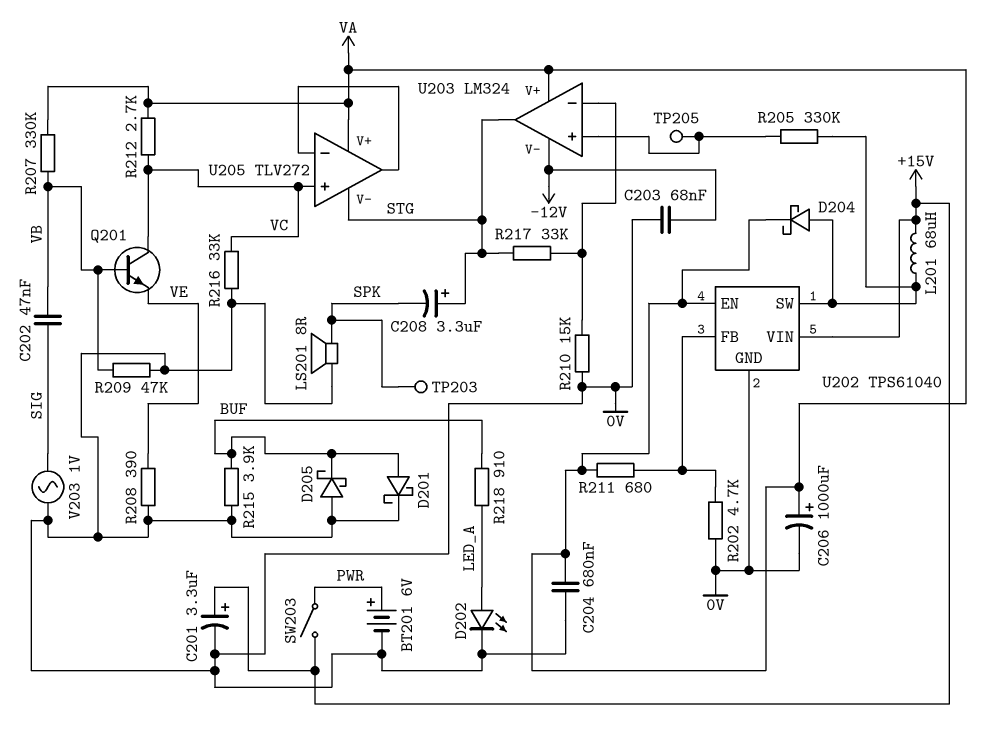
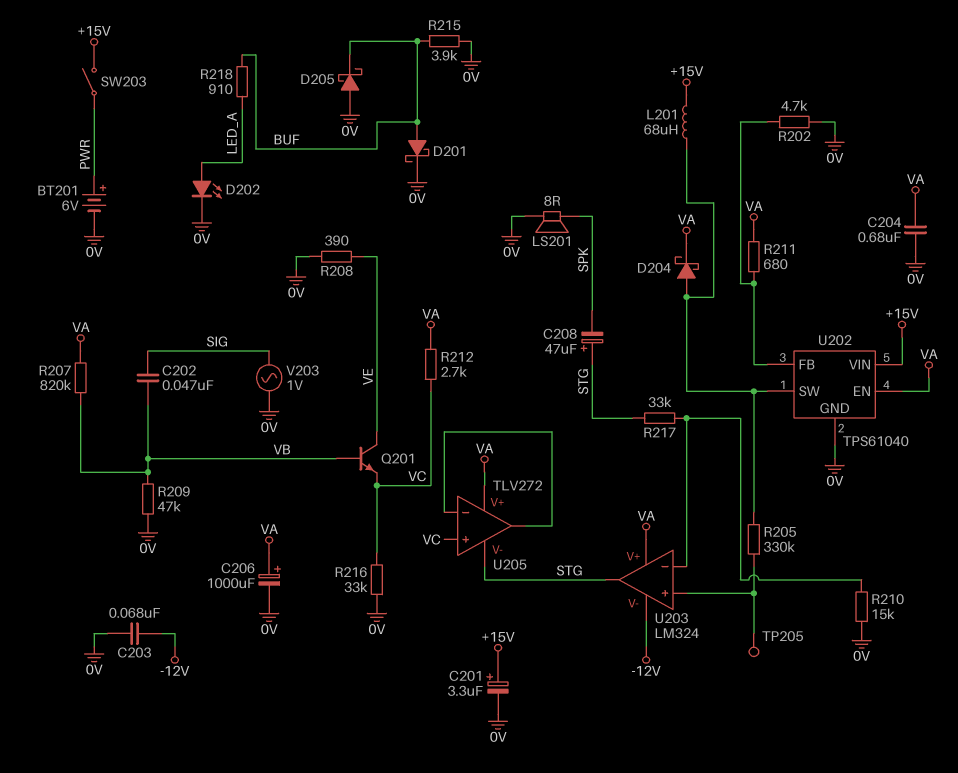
C208: 3.3uF (plus STG, minus SPK) -> 47uF (plus STG, minus SPK)
Q201: NPN (B VB, C VC, E VE) -> NPN (B VB, C VE, E VC)
R207: 330k (VA, VB) -> 820k (VA, VB)
TP203: test point (SPK) -> none

